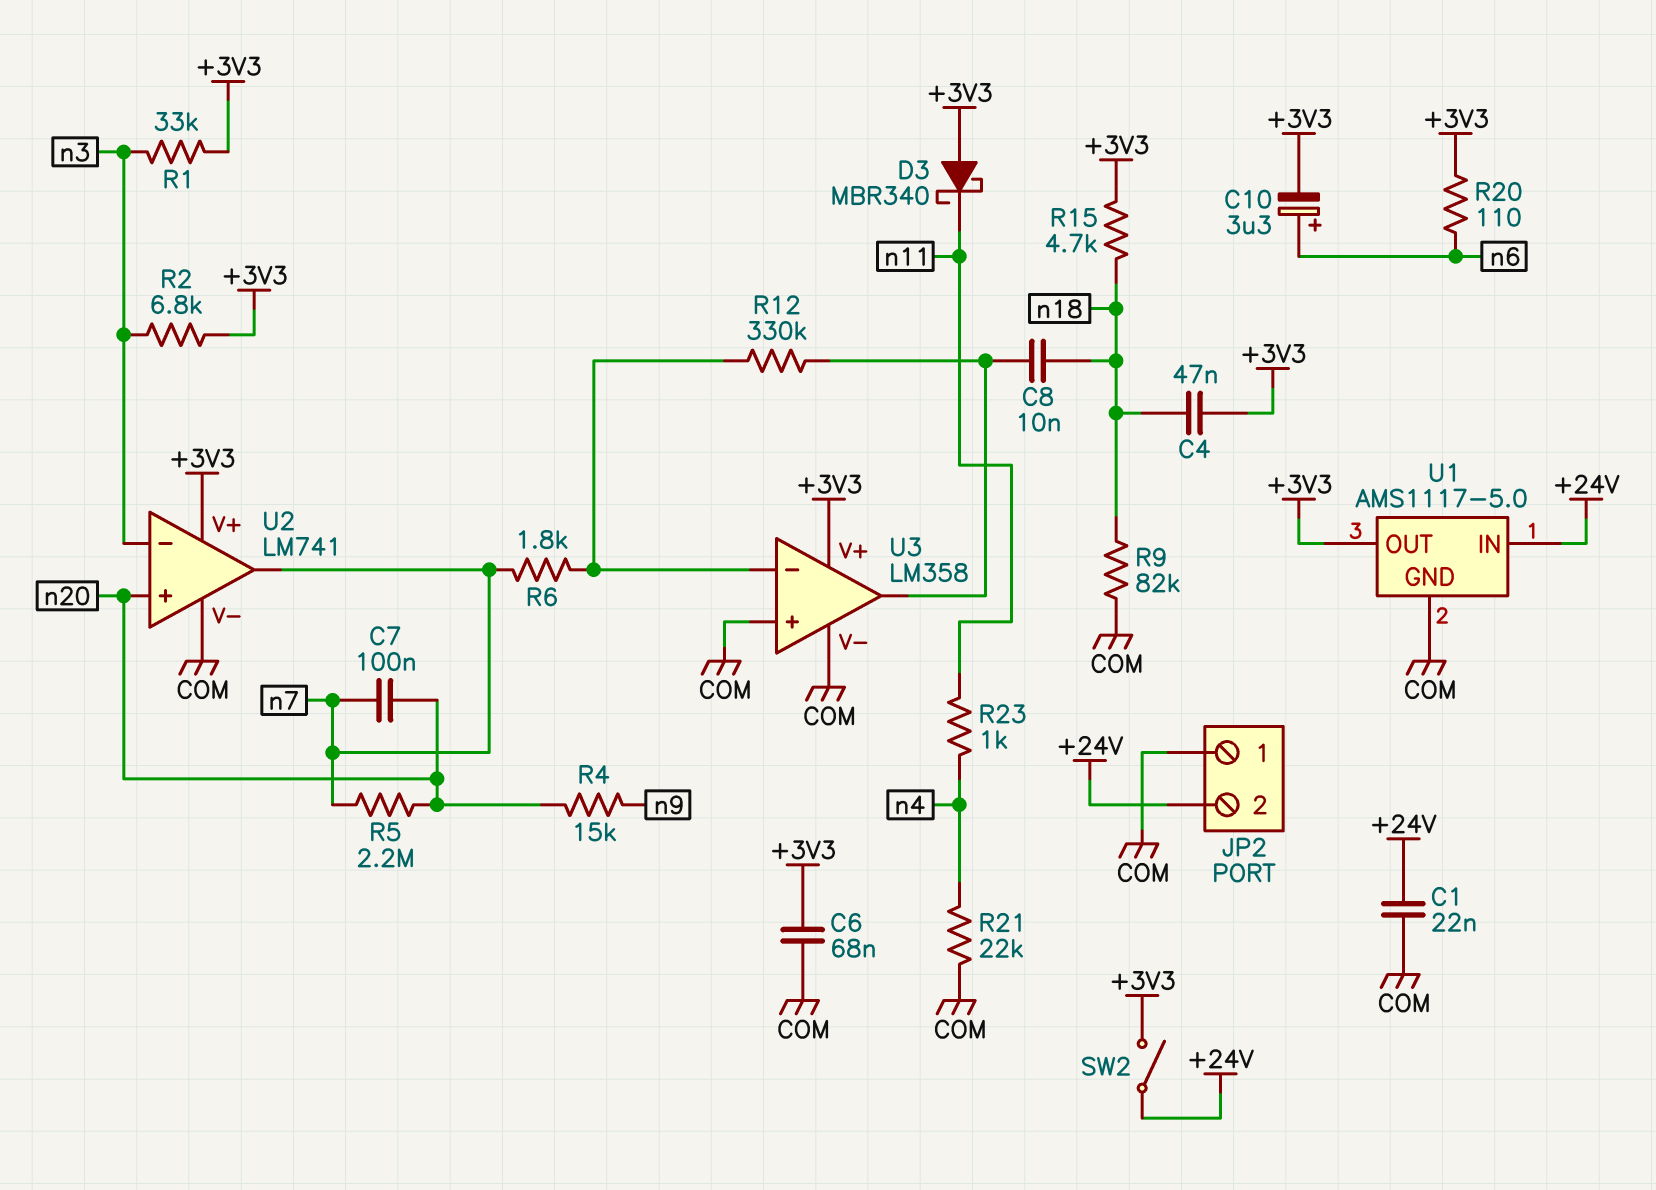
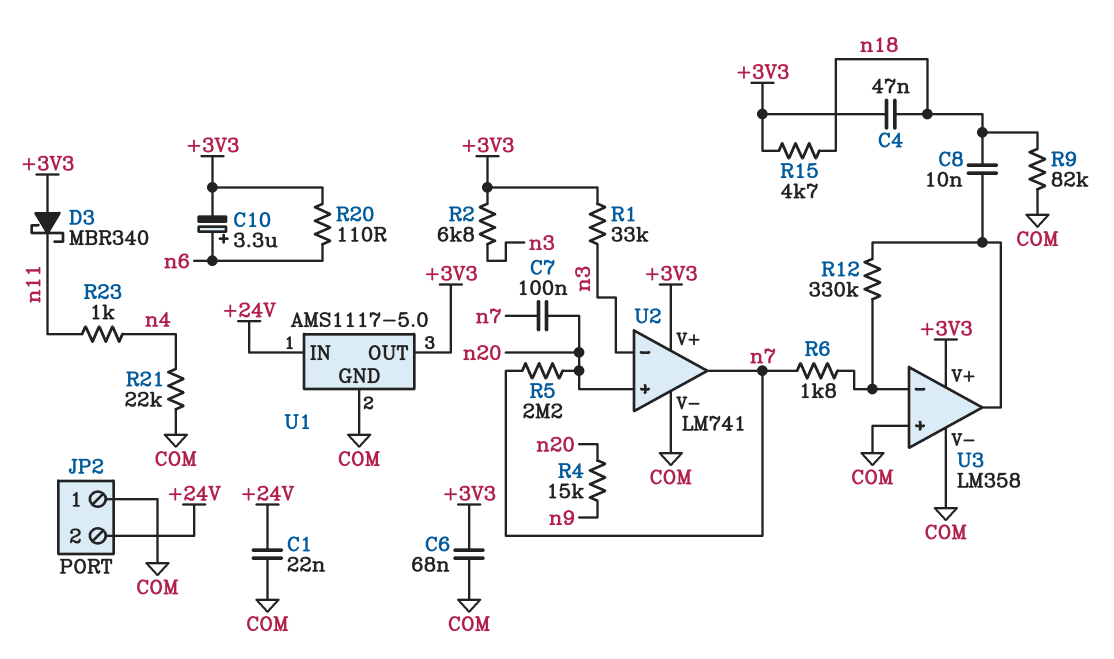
SW2: switch (+3V3, +24V) -> none

